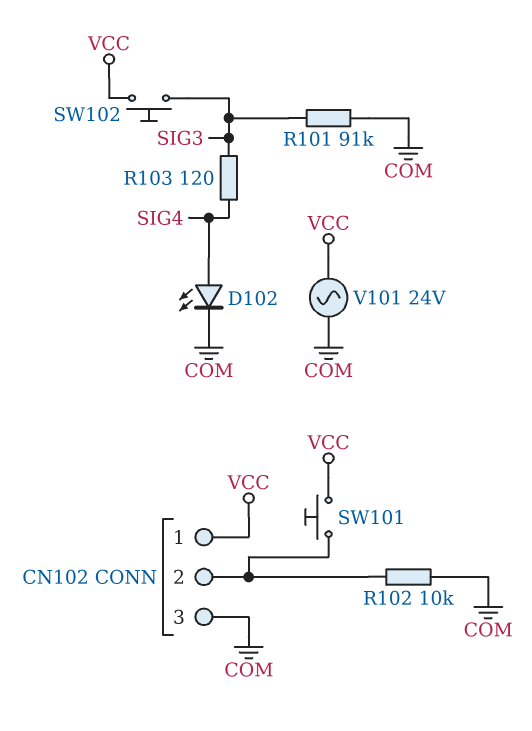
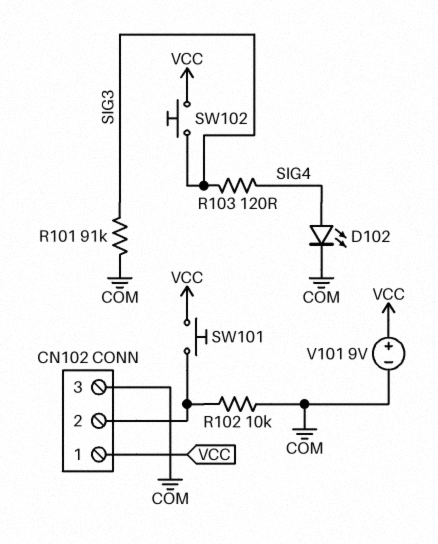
V101: AC 24V (COM, VCC) -> 9V (plus VCC, minus COM)

